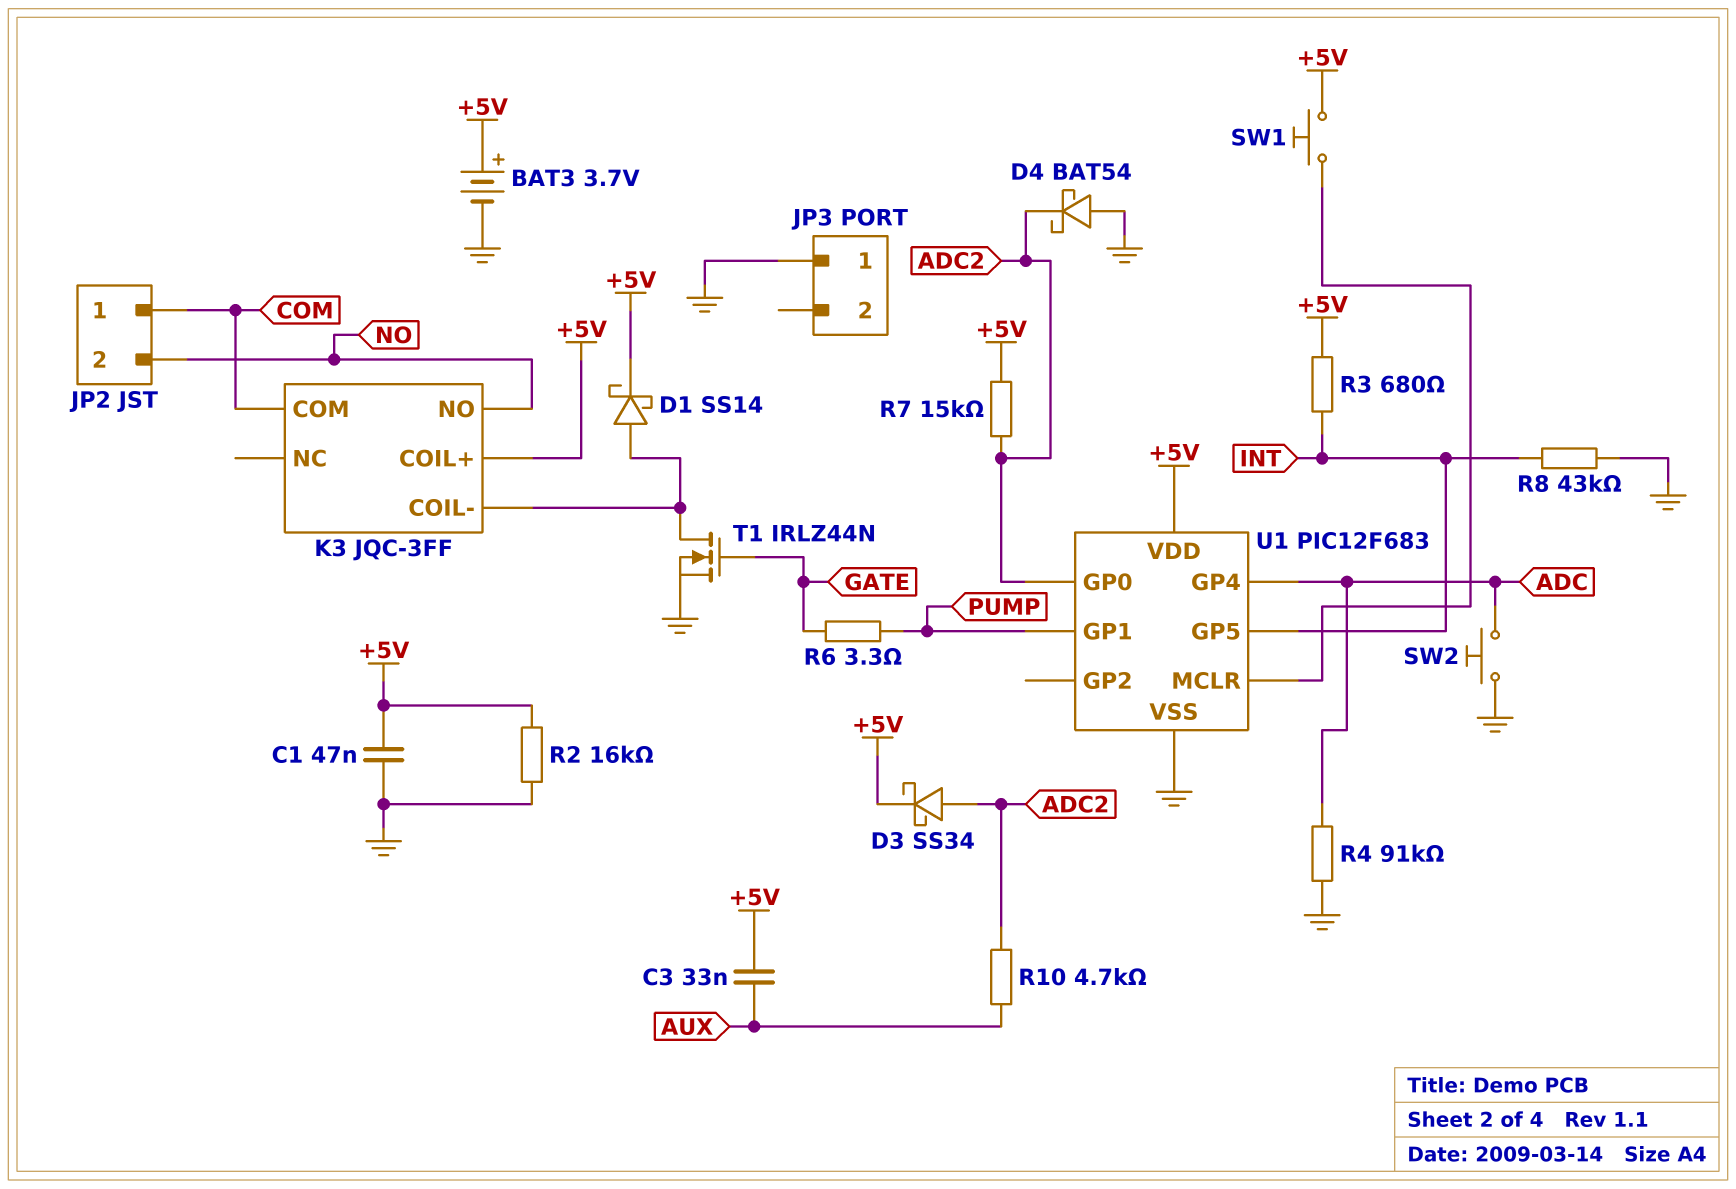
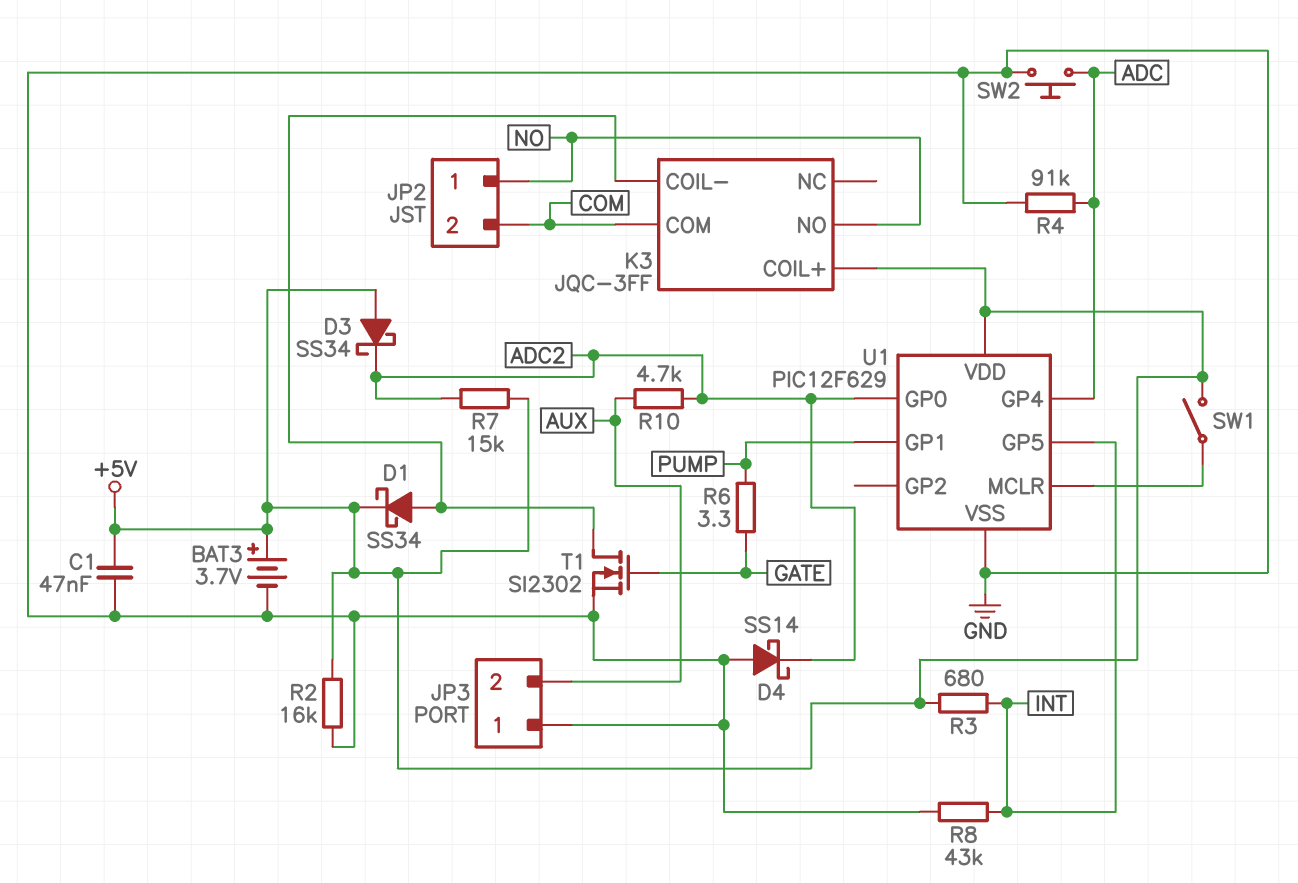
C3: 33nF (+5V, AUX) -> none
D1: schottky SS14 (A K3/COIL-, K +5V) -> schottky SS34 (A K3/COIL-, K +5V)
D3: schottky SS34 (A ADC2, K +5V) -> schottky SS34 (A +5V, K ADC2)
D4: schottky BAT54 (A GND, K ADC2) -> schottky SS14 (A GND, K ADC2)
JP2 pin 1: COM -> NO
JP2 pin 2: NO -> COM
JP3 pin 2: none -> AUX
SW1: button (+5V, U1/MCLR) -> switch (+5V, U1/MCLR)
T1: NMOS IRLZ44N (G GATE, D K3/COIL-, S GND) -> NMOS SI2302 (G GATE, D K3/COIL-, S GND)
U1: PIC12F683 -> PIC12F629

